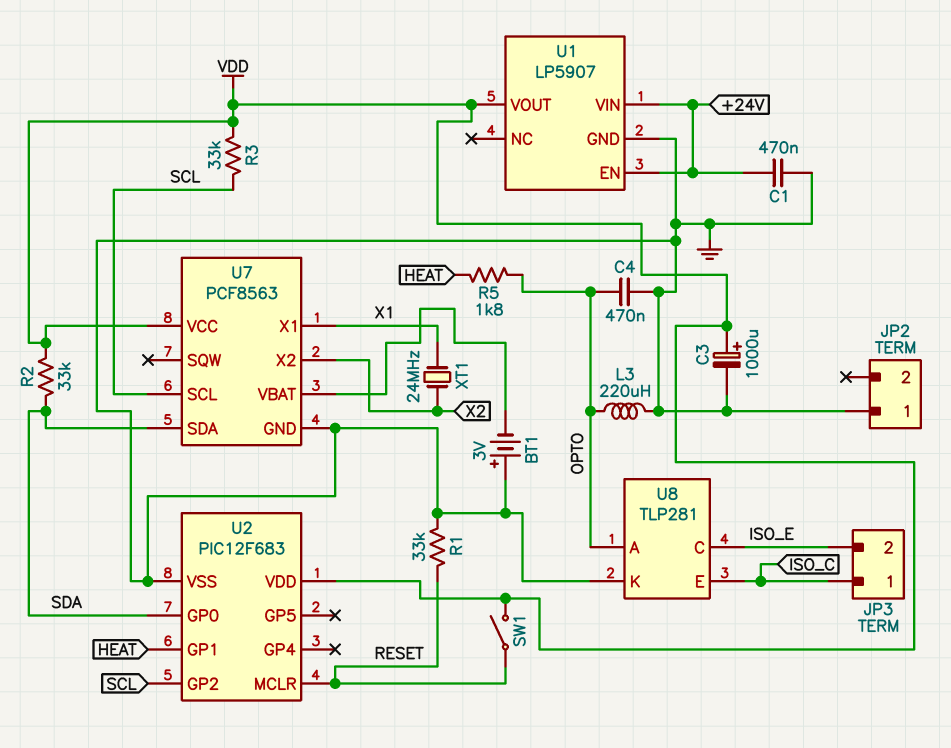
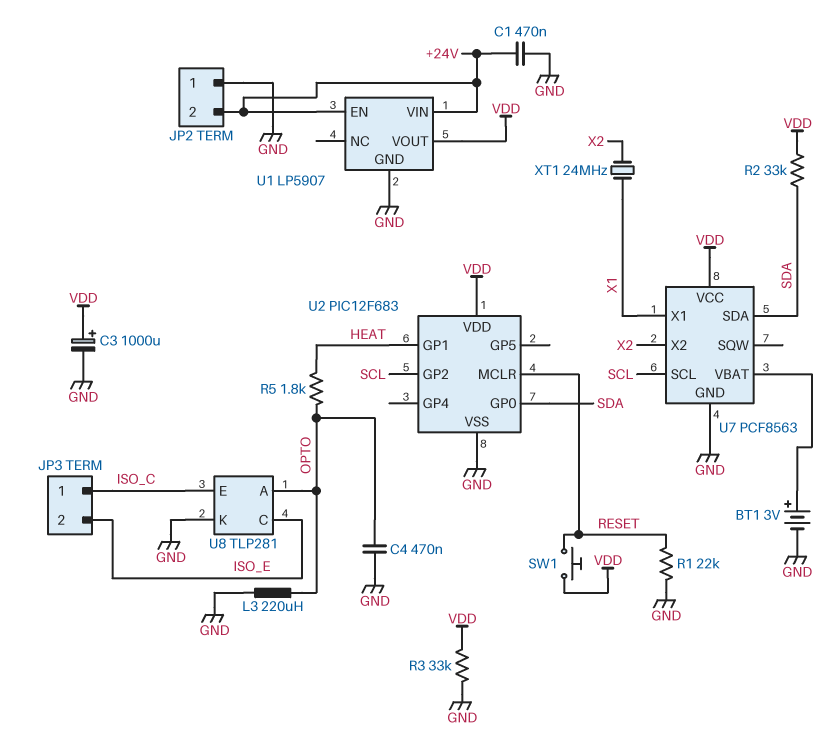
BT1: 3V (plus GND, minus U7/VBAT) -> 3V (plus U7/VBAT, minus GND)
JP2 pin 2: none -> +24V
R1: 33k (GND, RESET) -> 22k (GND, RESET)
R3: 33k (SCL, VDD) -> 33k (GND, VDD)
SW1: switch (RESET, VDD) -> button (RESET, VDD)

